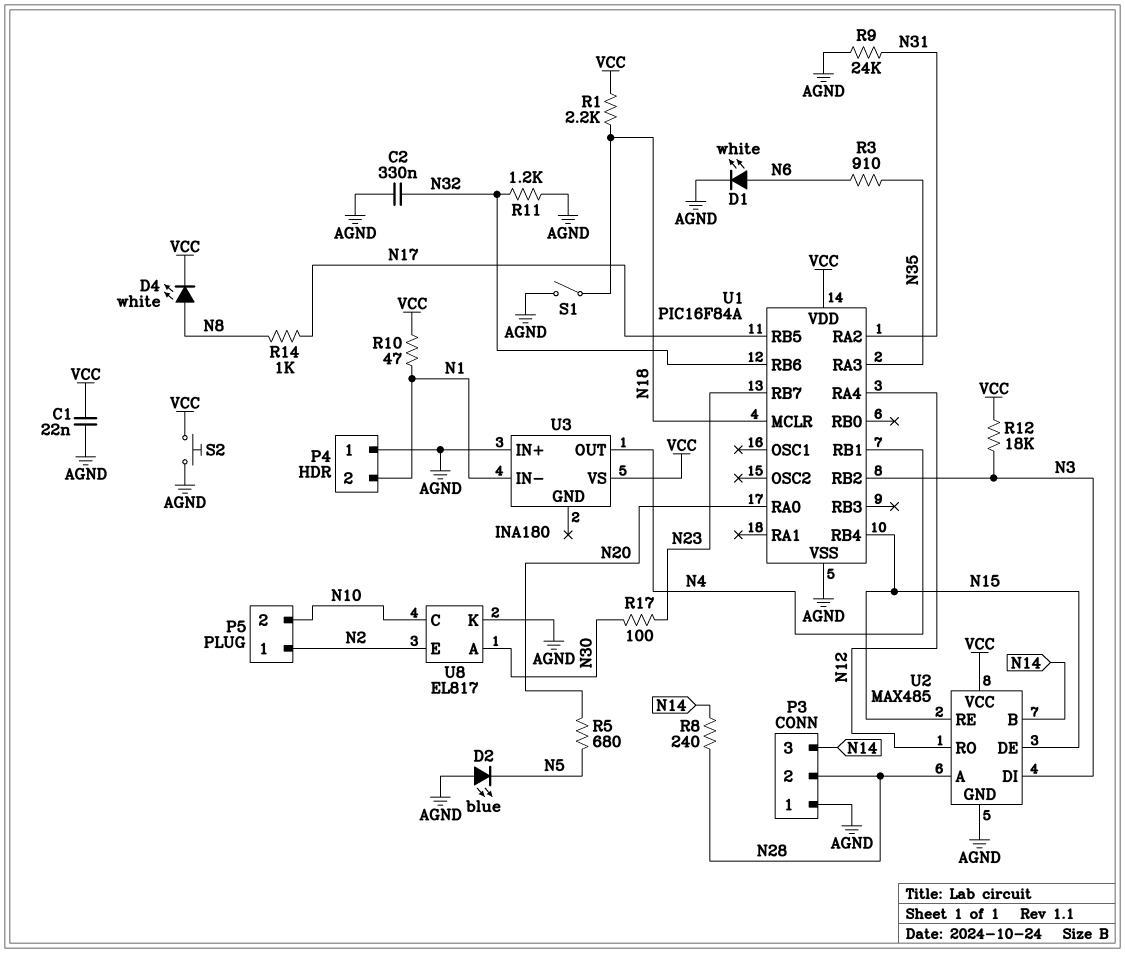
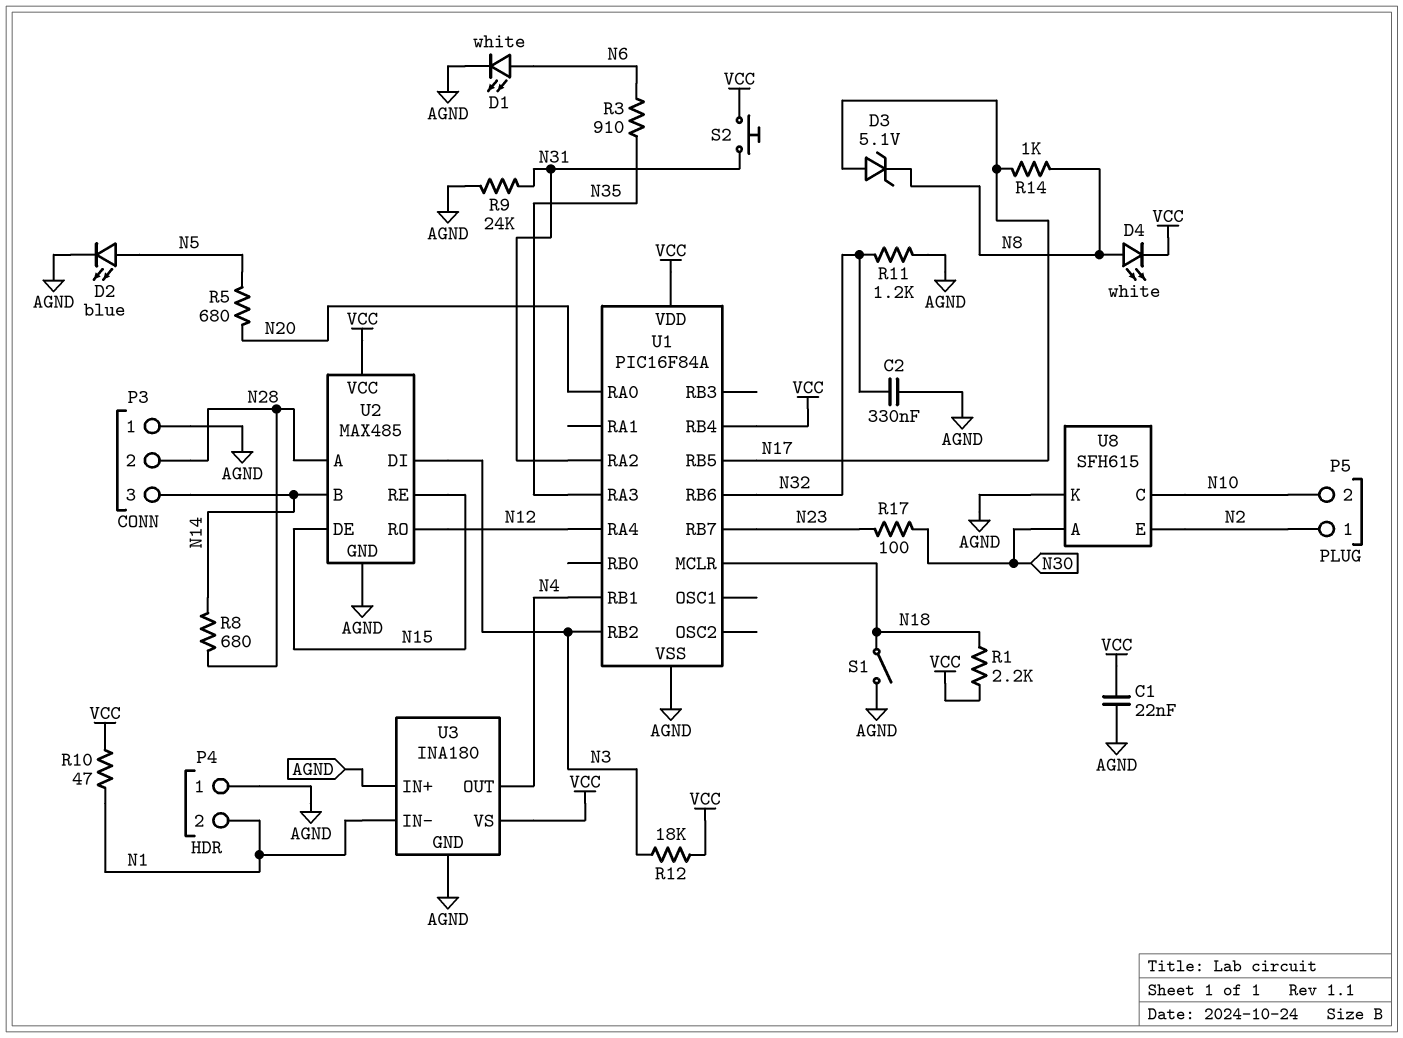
D2: LED blue (A AGND, K N5) -> LED blue (A N5, K AGND)
D3: none -> zener 5.1V (A N17, K N8)
R8: 240 (N14, N28) -> 680 (N14, N28)
S2: button (AGND, VCC) -> button (N31, VCC)
U1 pin RB4: N15 -> VCC
U3 pin GND: none -> AGND
U8: EL817 -> SFH615

